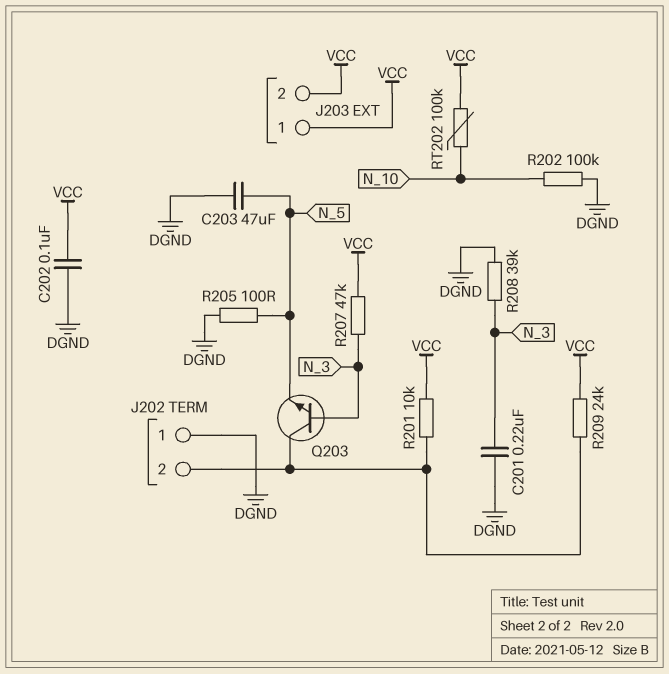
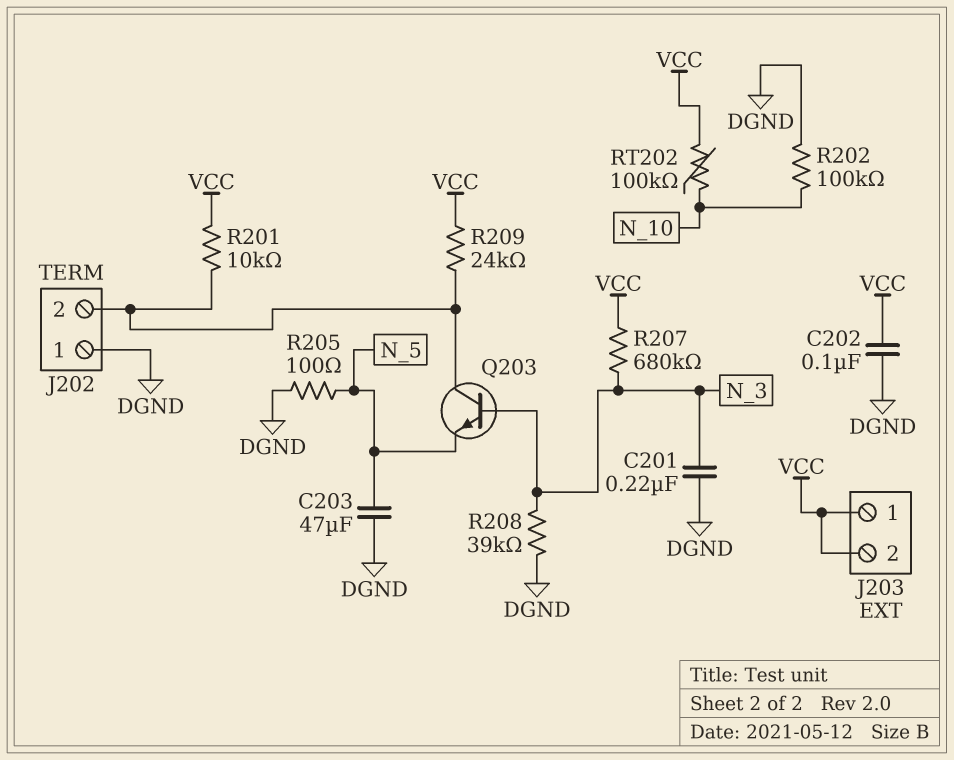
R207: 47k (N_3, VCC) -> 680k (N_3, VCC)

